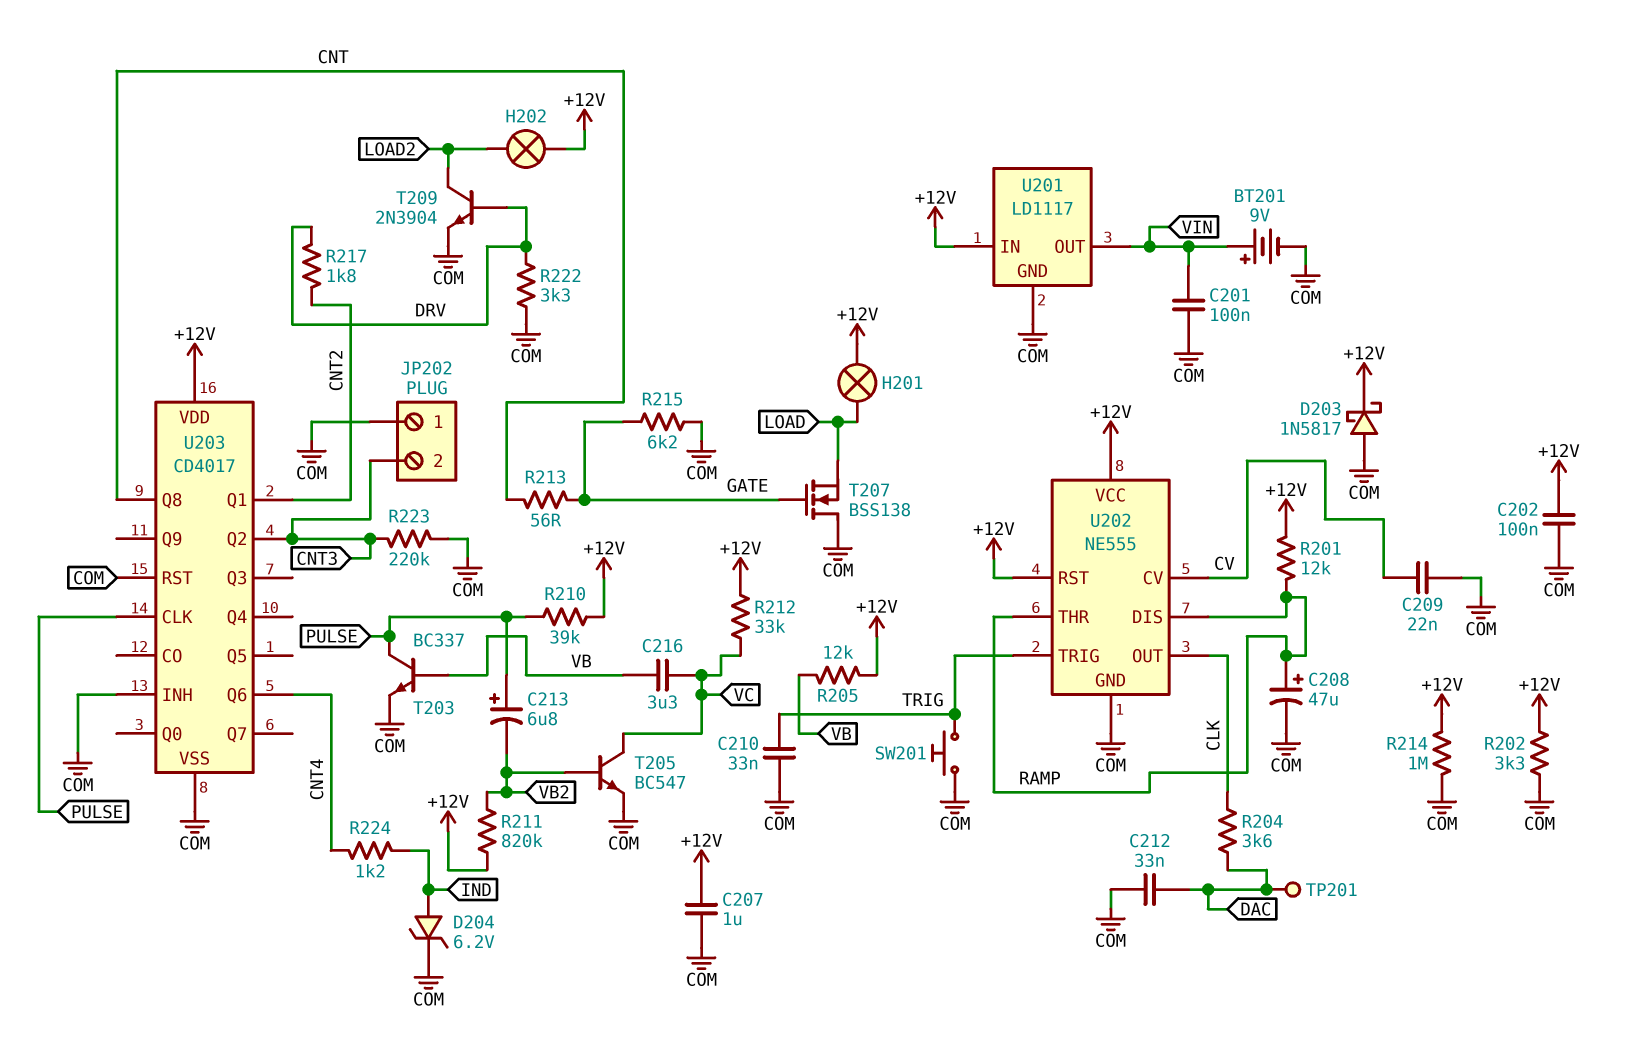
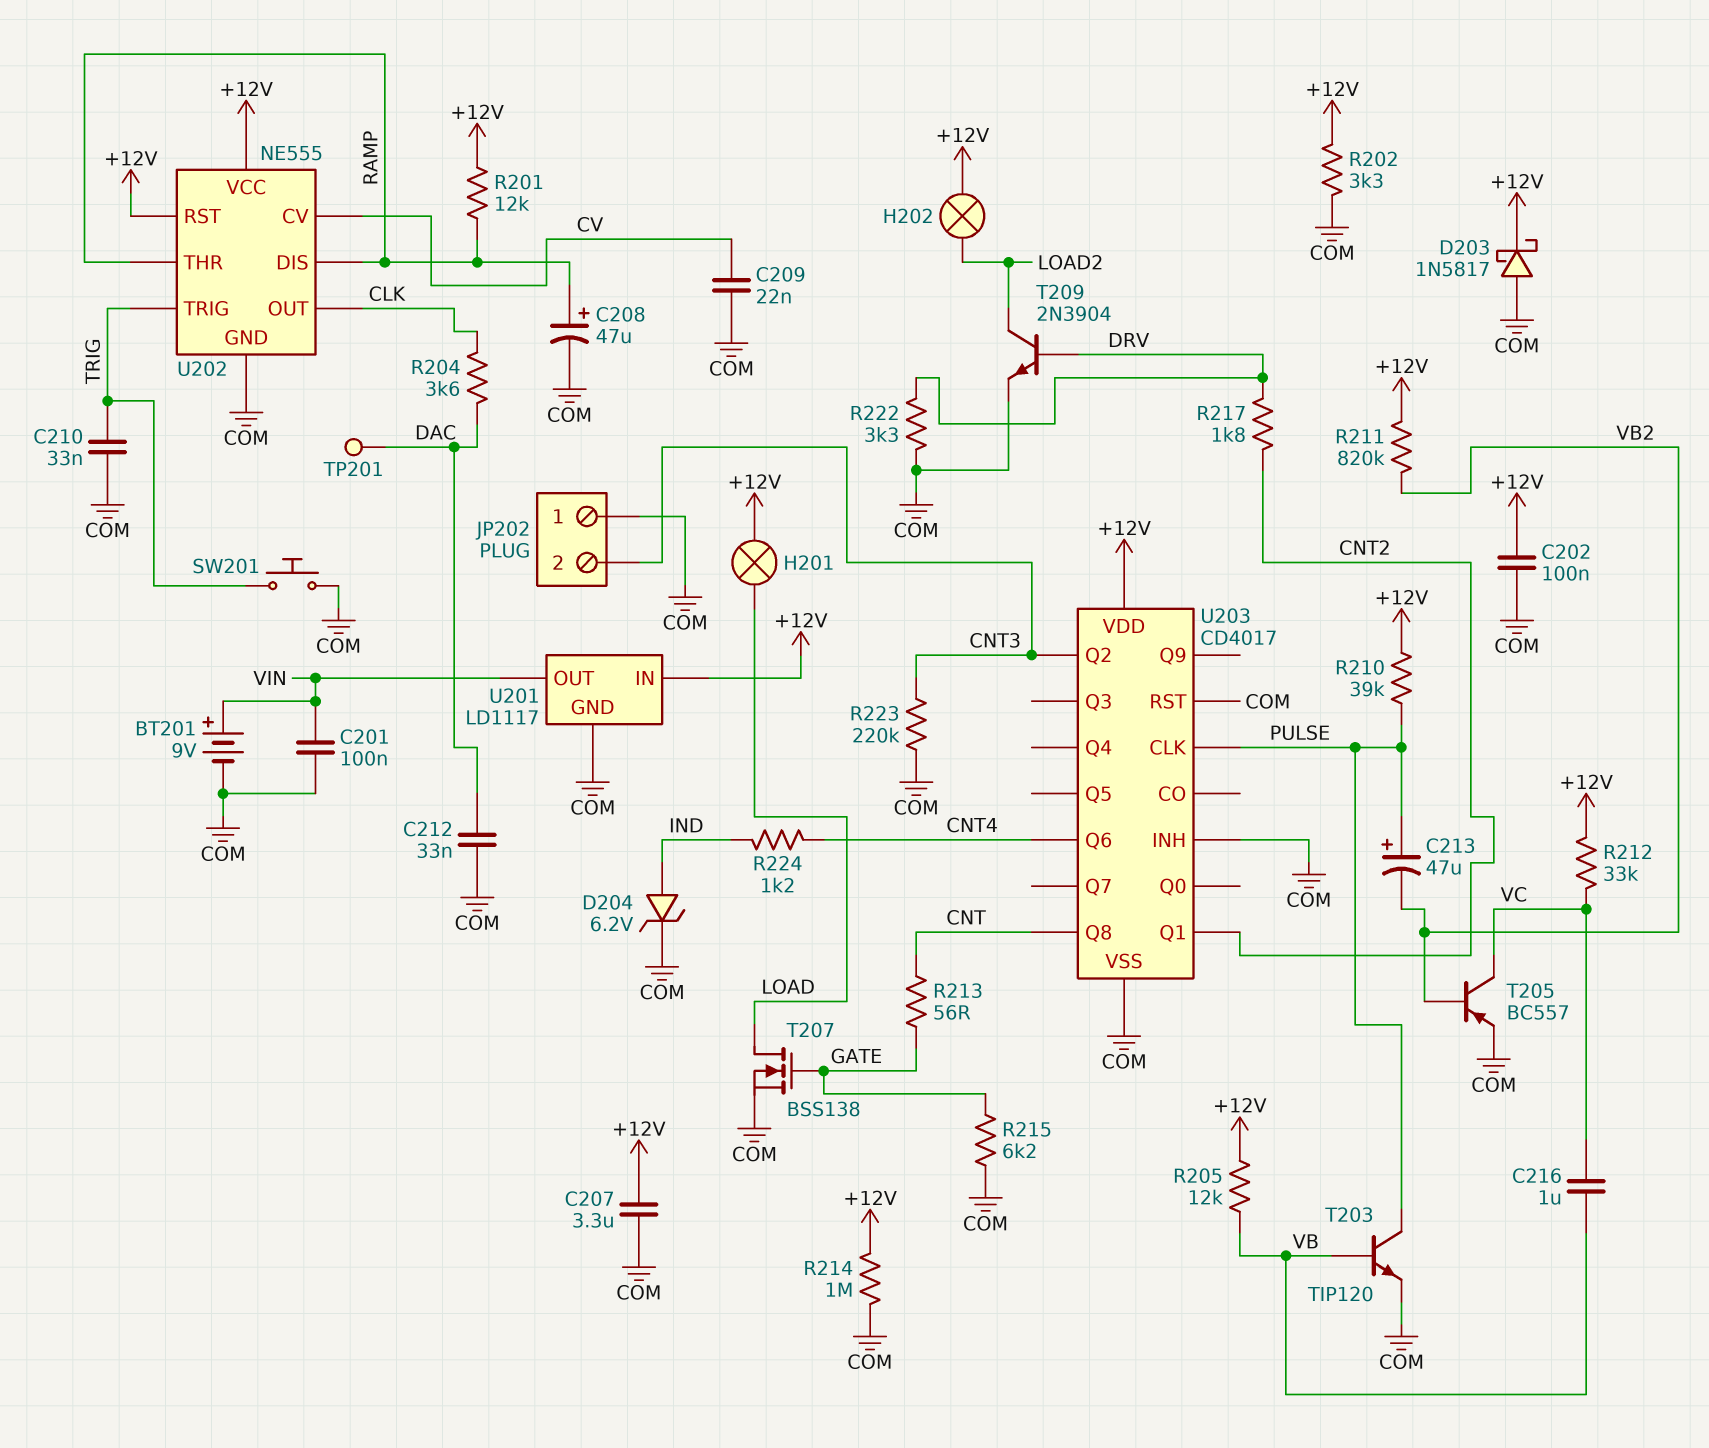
C207: 1uF (+12V, COM) -> 3.3uF (+12V, COM)
C213: 6.8uF (plus PULSE, minus VB2) -> 47uF (plus PULSE, minus VB2)
C216: 3.3uF (VB, VC) -> 1uF (VB, VC)
T203: NPN BC337 (B VB, C PULSE, E COM) -> NPN TIP120 (B VB, C PULSE, E COM)
T205: NPN BC547 (B VB2, C VC, E COM) -> PNP BC557 (B VB2, C VC, E COM)
T207: NMOS BSS138 (G GATE, D COM, S LOAD) -> NMOS BSS138 (G GATE, D LOAD, S COM)

